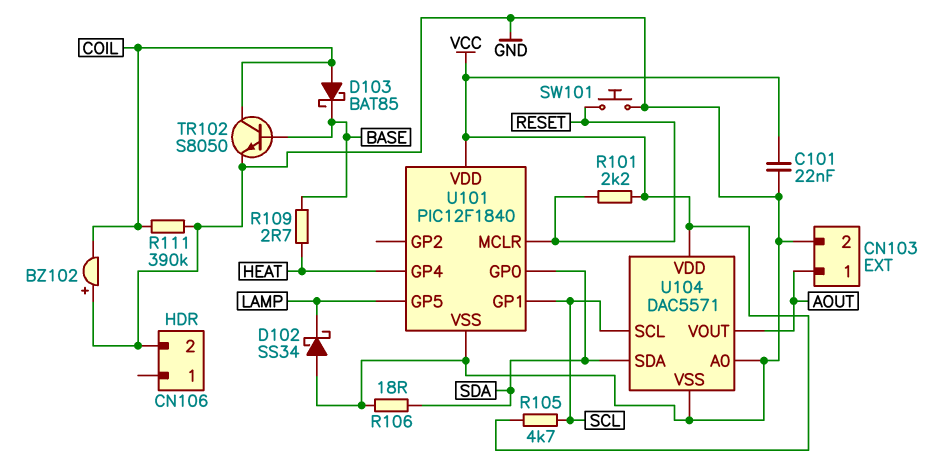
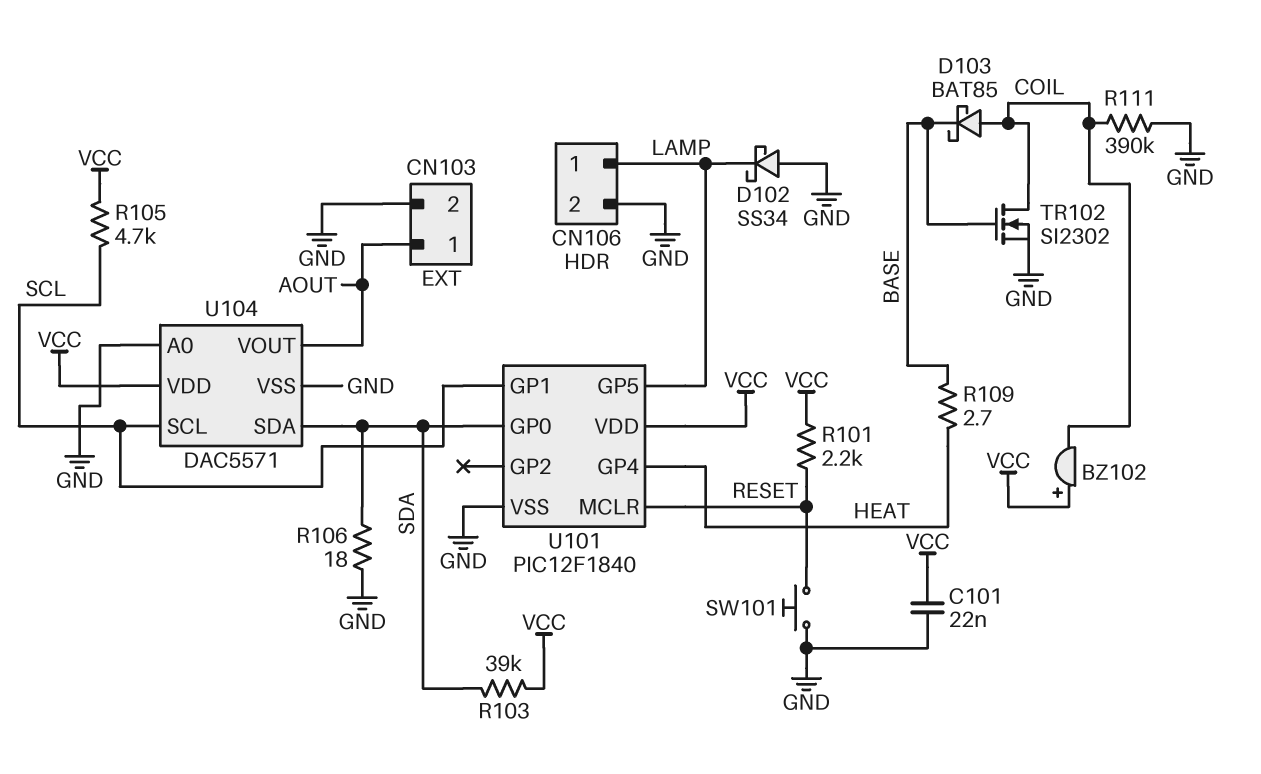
BZ102: buzzer (plus GND, minus COIL) -> buzzer (plus VCC, minus COIL)
CN106 pin 1: none -> LAMP
R103: none -> 39k (SDA, VCC)
TR102: NPN S8050 (B BASE, C COIL, E GND) -> NMOS SI2302 (G BASE, D COIL, S GND)

